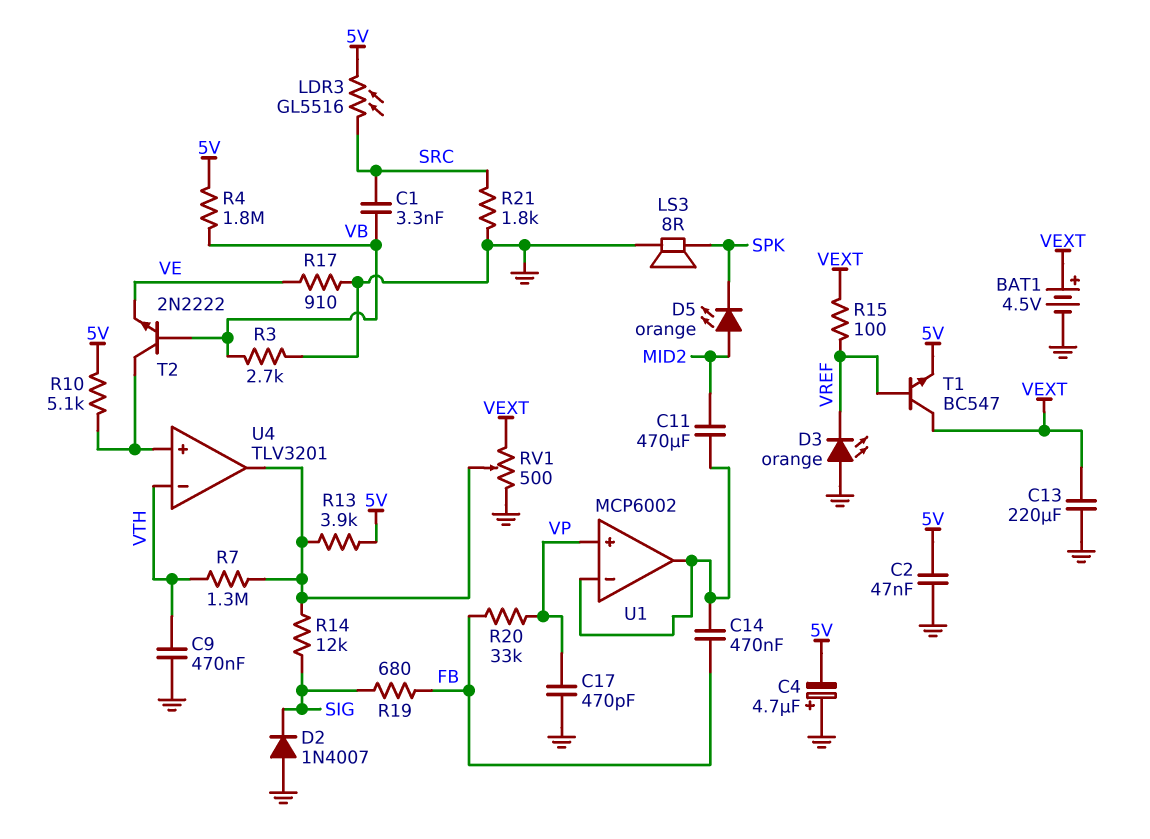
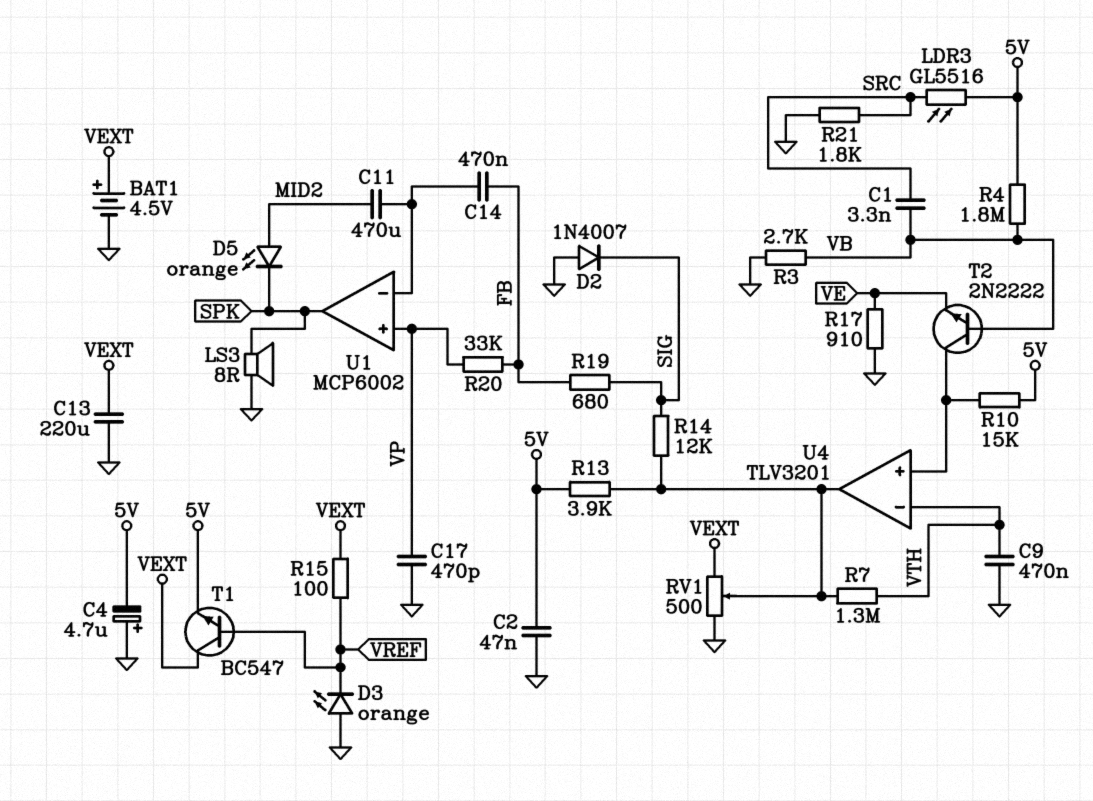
R10: 5.1k (5V, U4/in+) -> 15k (5V, U4/in+)
U1 pin out: U1/in- -> SPK

